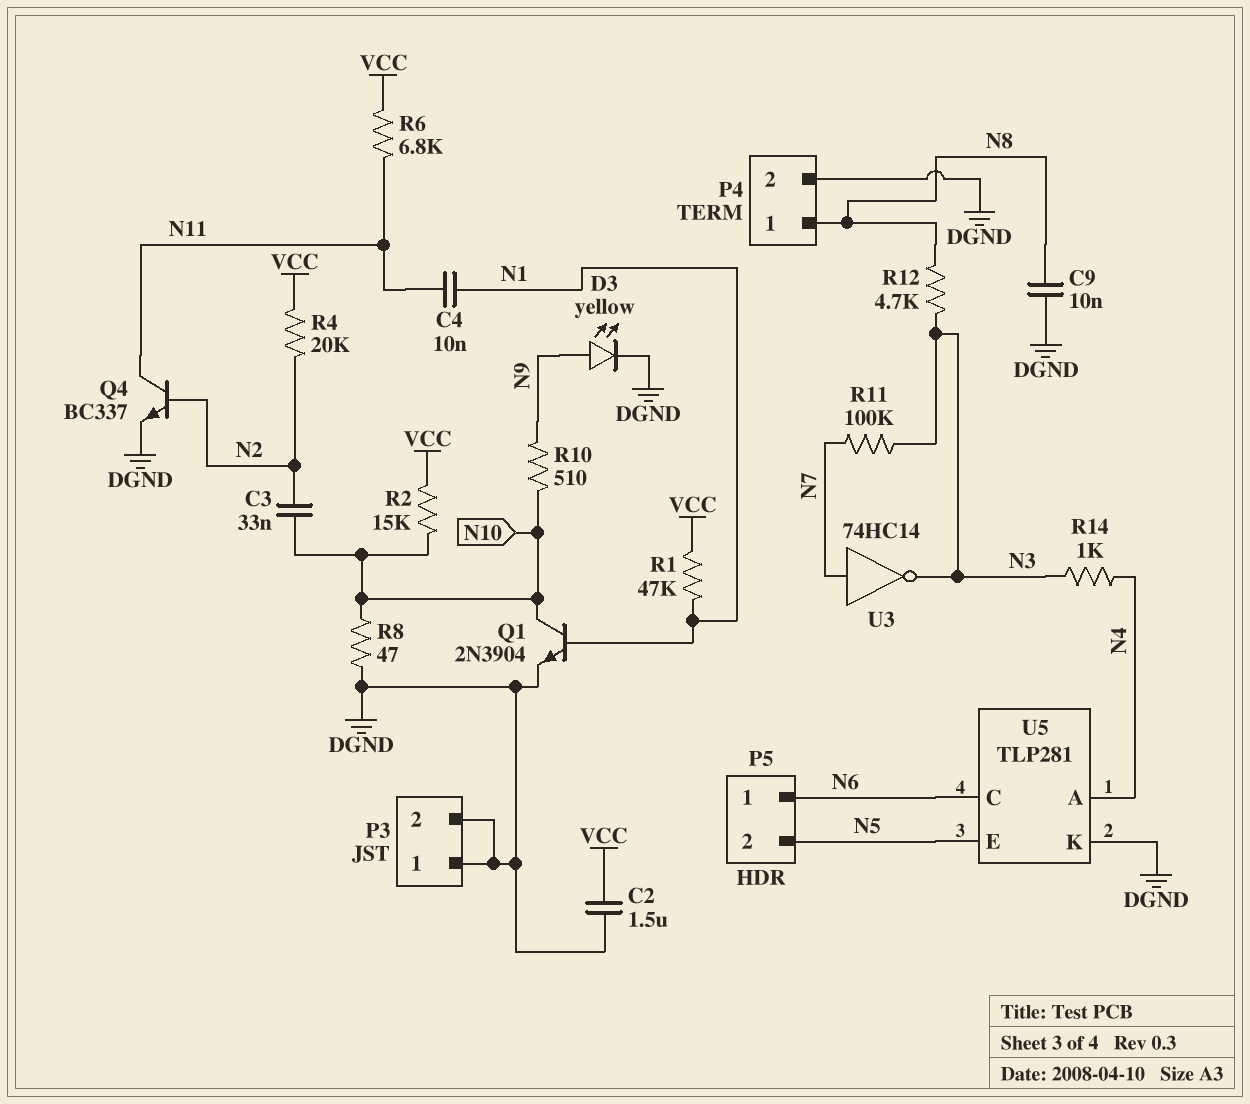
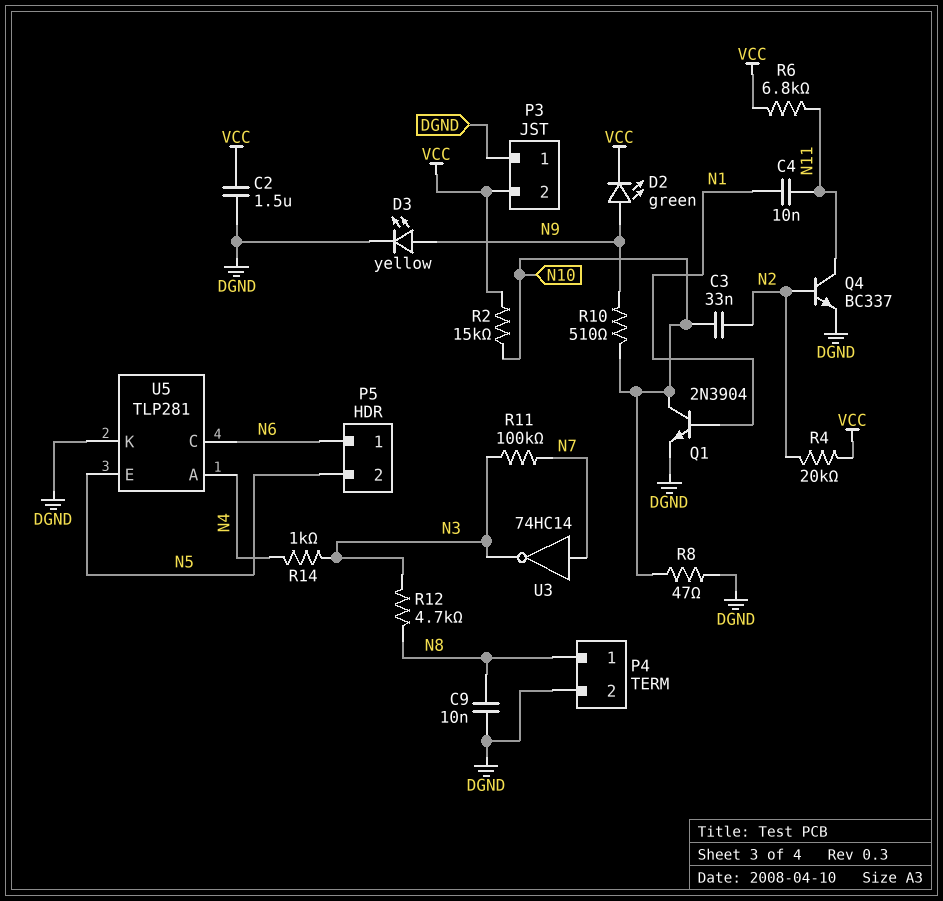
D2: none -> LED green (A N9, K VCC)
P3 pin 2: DGND -> VCC
R1: 47k (N1, VCC) -> none

